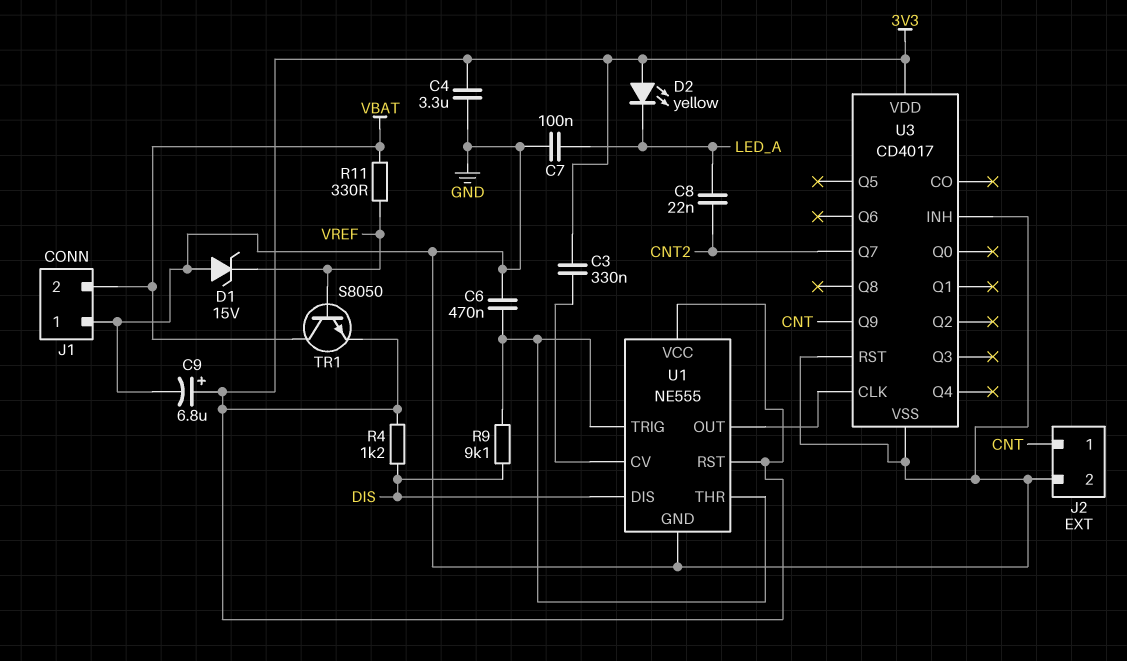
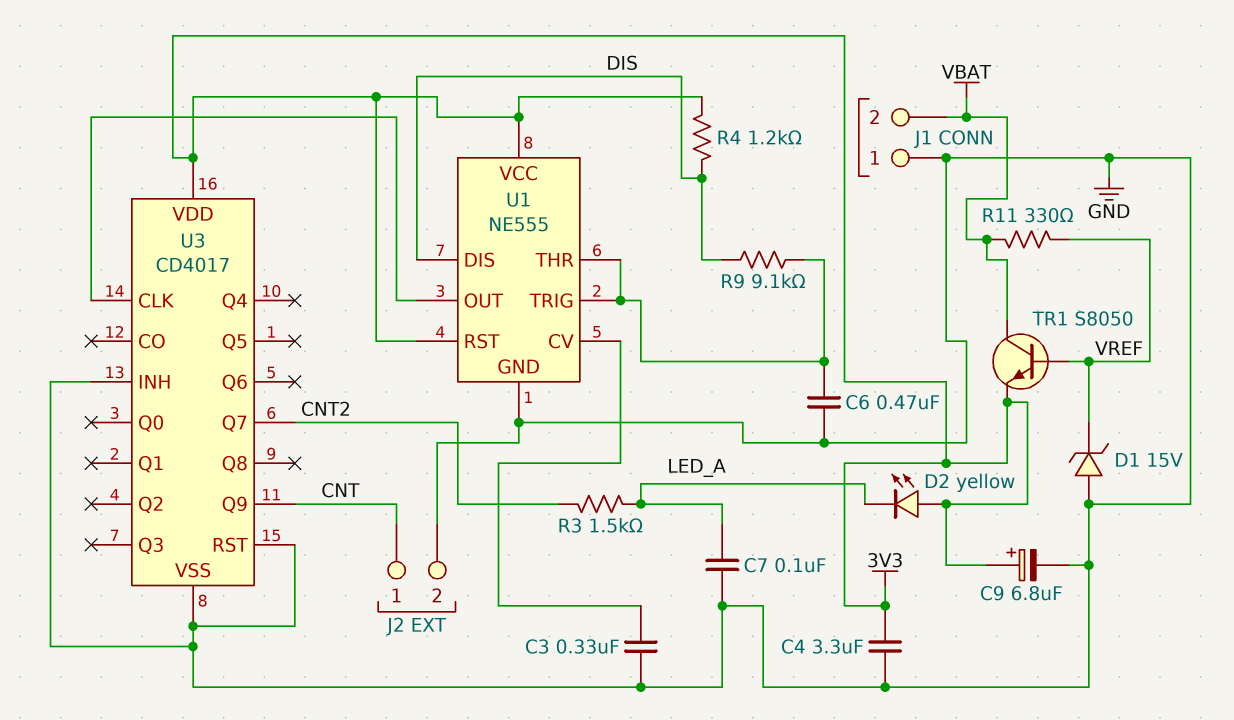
C3: 330nF (3V3, U1/CV) -> 330nF (GND, U1/CV)
C8: 22nF (CNT2, LED_A) -> none
R3: none -> 1.5k (CNT2, LED_A)

